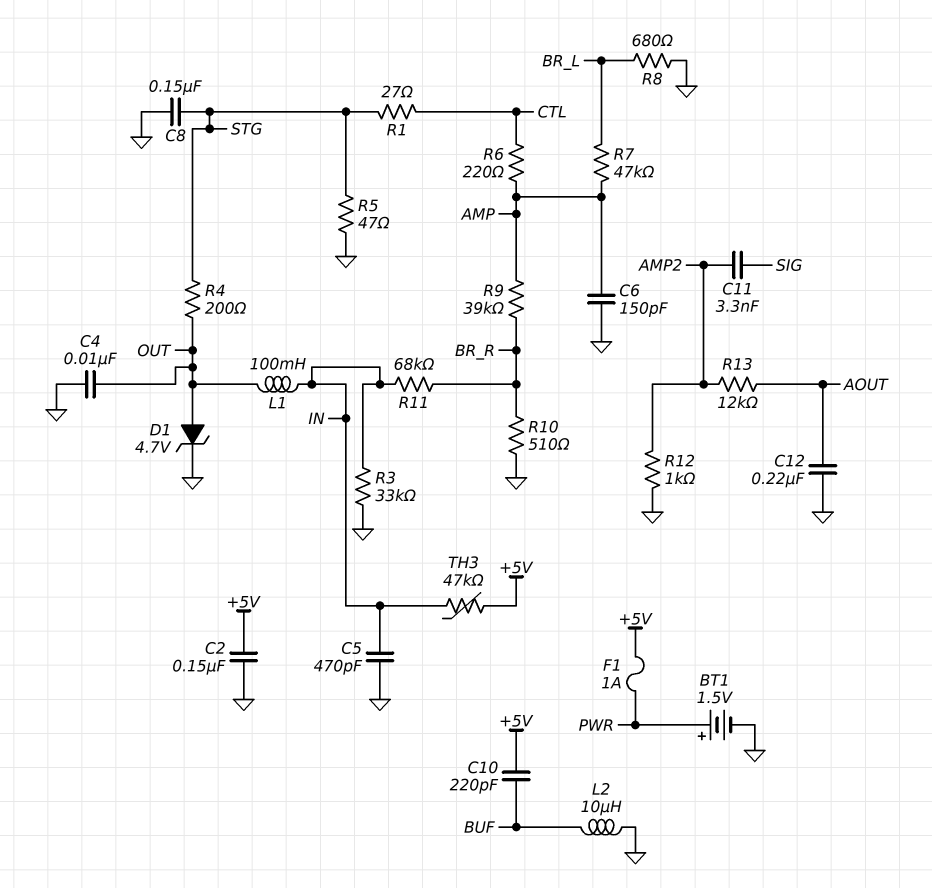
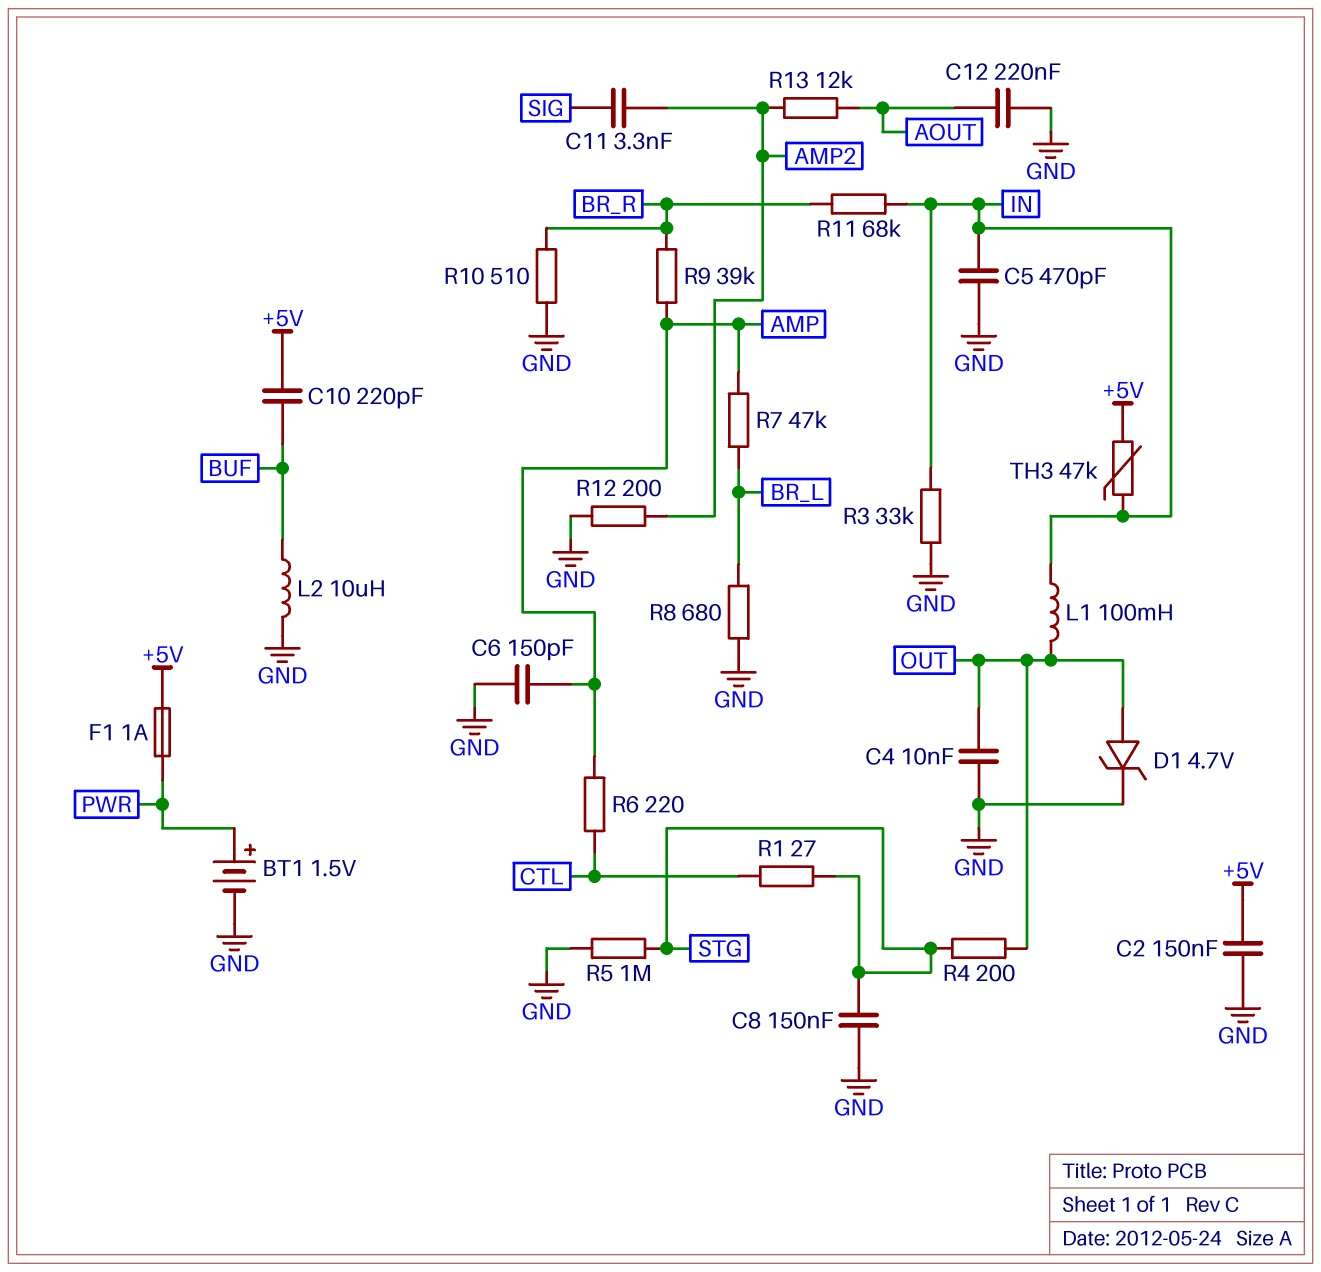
R5: 47 (GND, STG) -> 1M (GND, STG)
R12: 1k (AMP2, GND) -> 200 (AMP2, GND)

